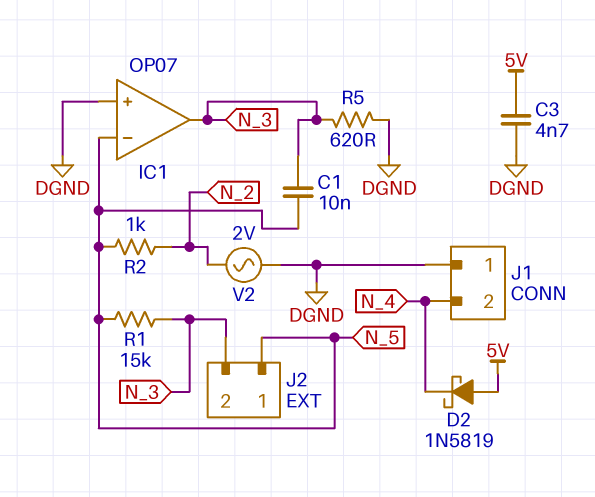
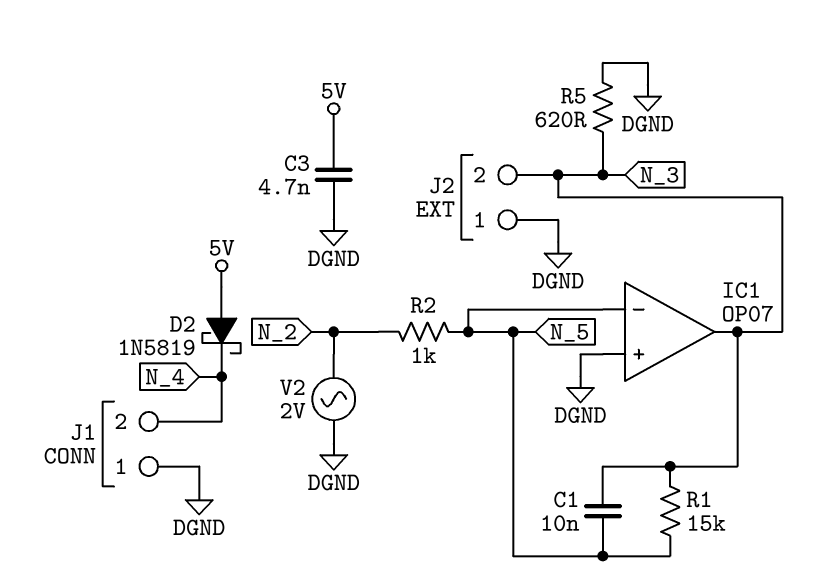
J2 pin 1: N_5 -> DGND

